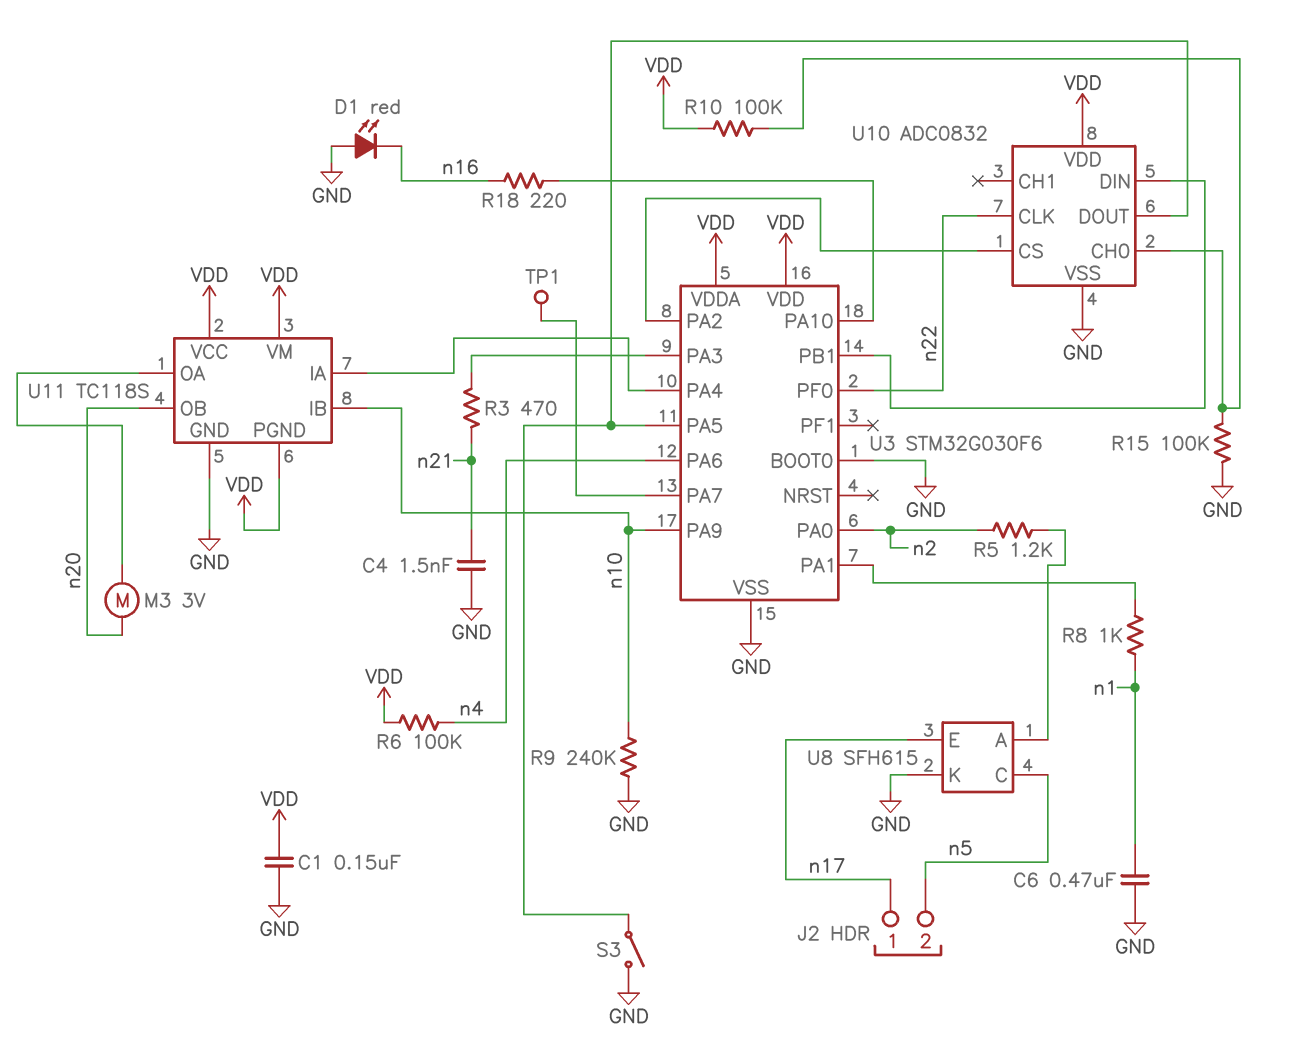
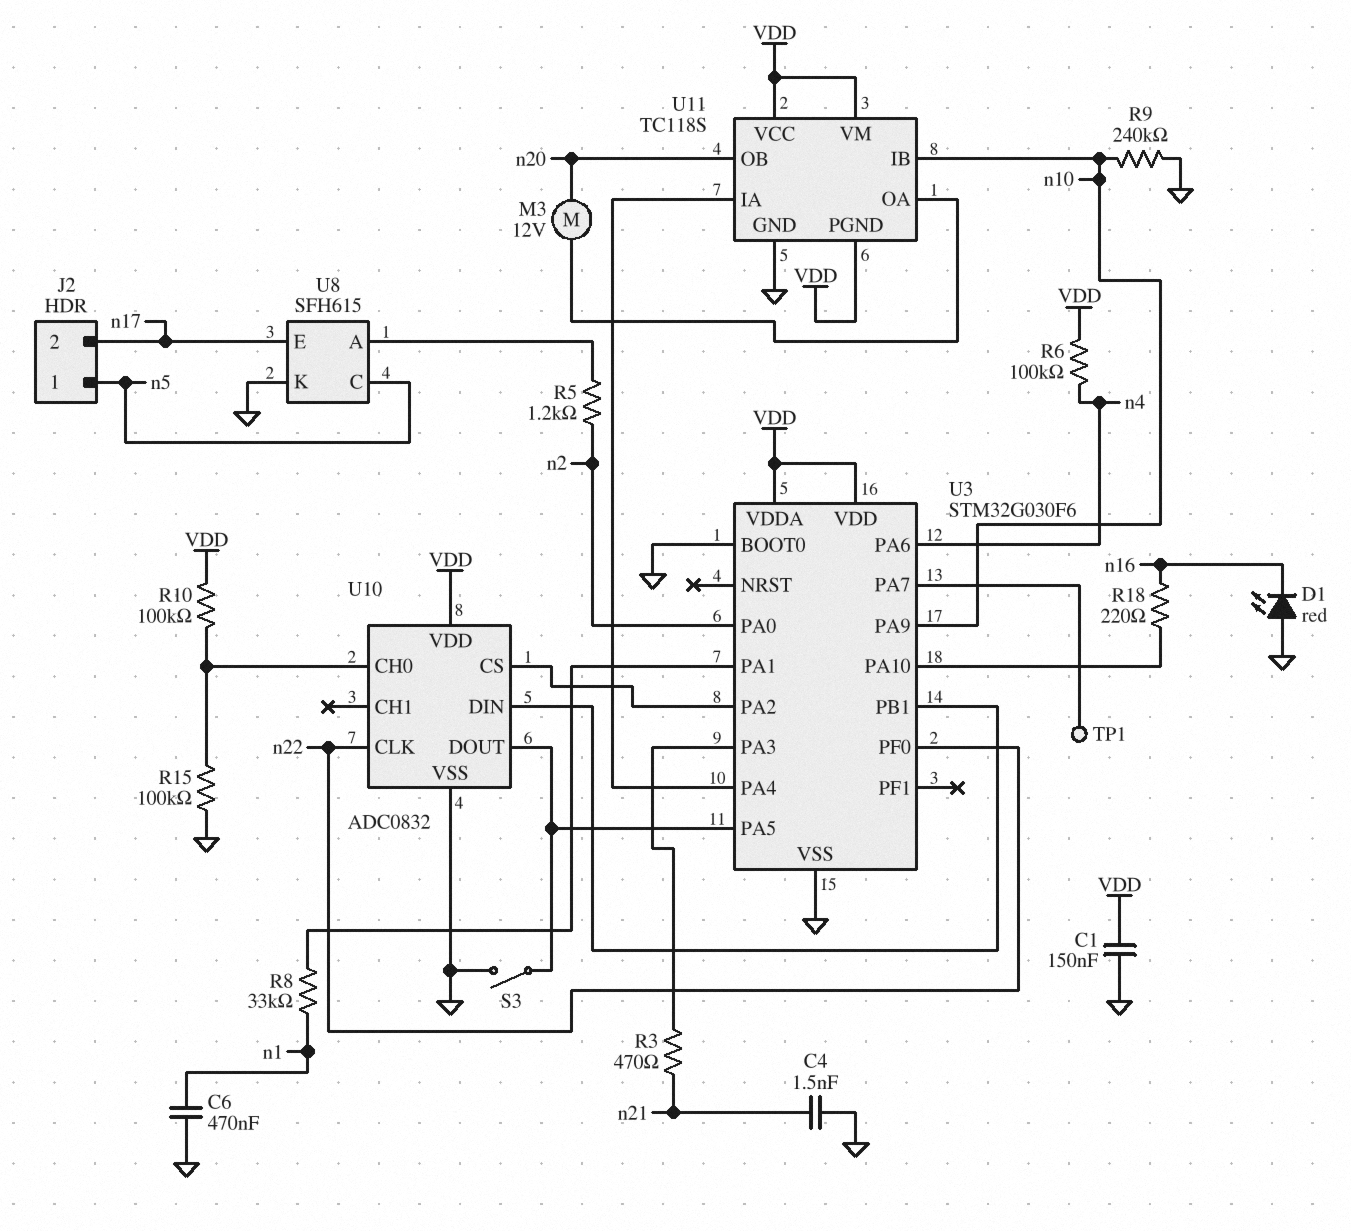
J2 pin 1: n17 -> n5
J2 pin 2: n5 -> n17
M3: motor 3V (U11/OA, n20) -> motor 12V (U11/OA, n20)
R8: 1k (U3/PA1, n1) -> 33k (U3/PA1, n1)

